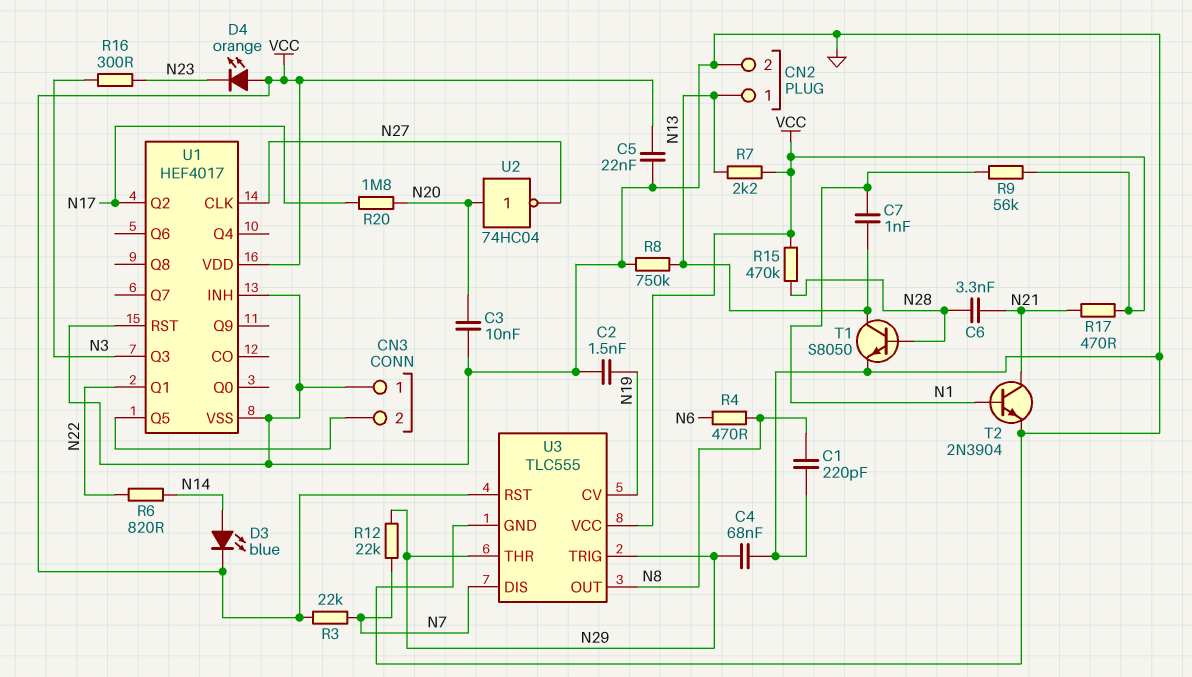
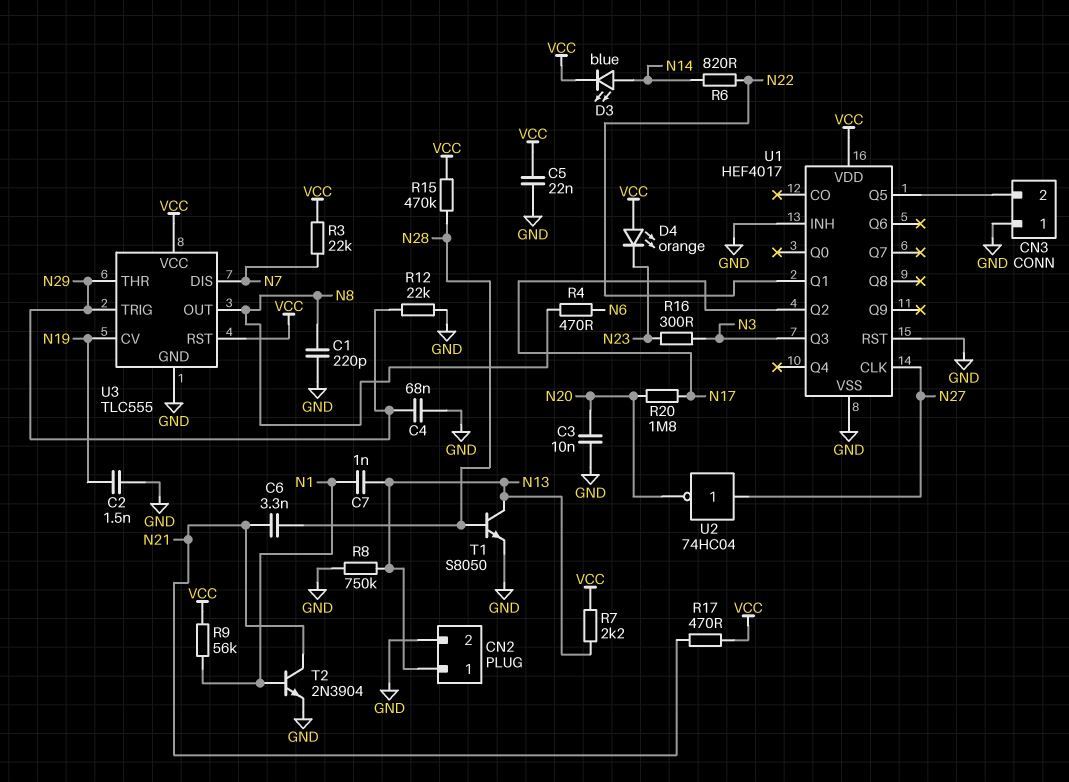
R12: 22k (N7, N29) -> 22k (GND, N29)
U2: NOT 74HC04 (in N20, out N27) -> NOT 74HC04 (in N27, out N20)

